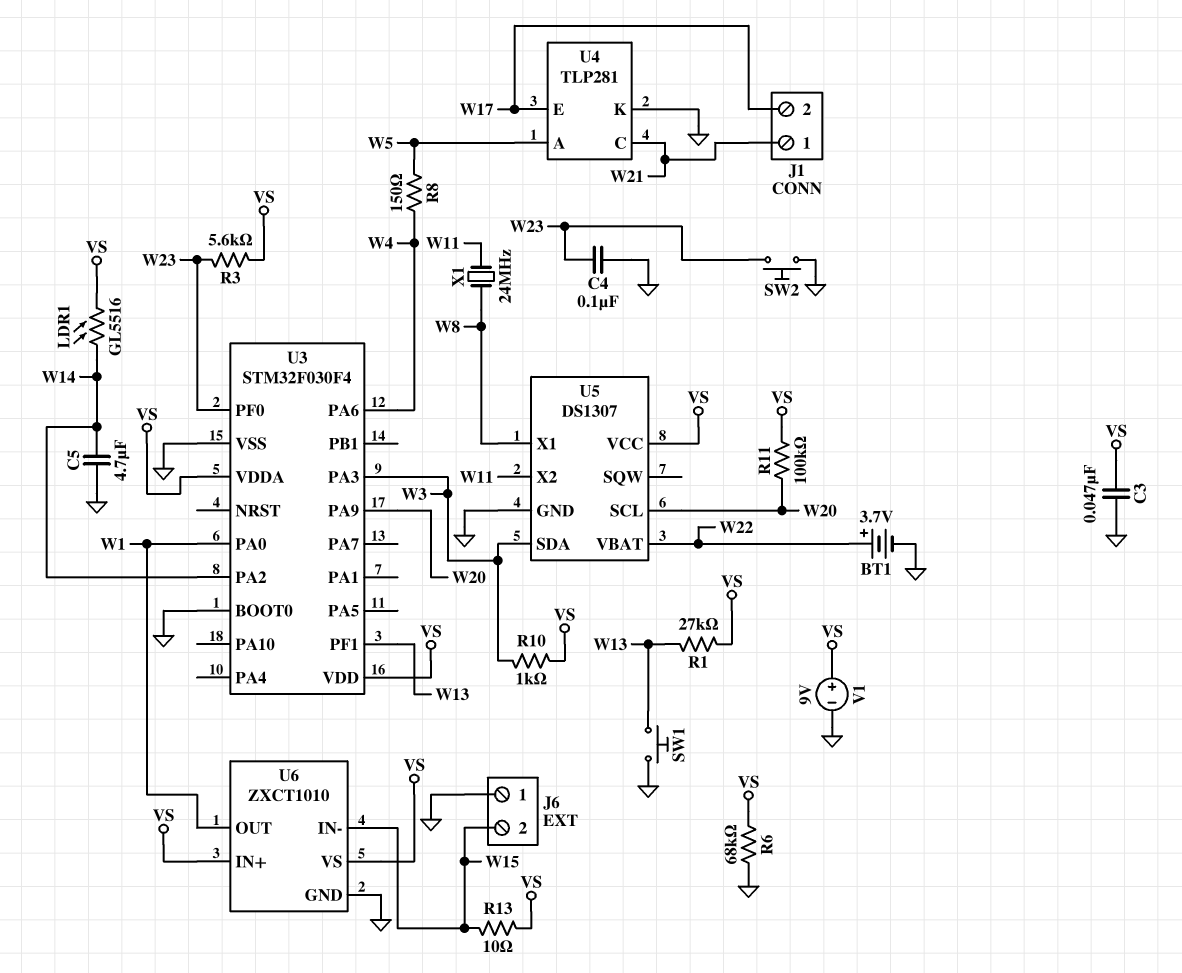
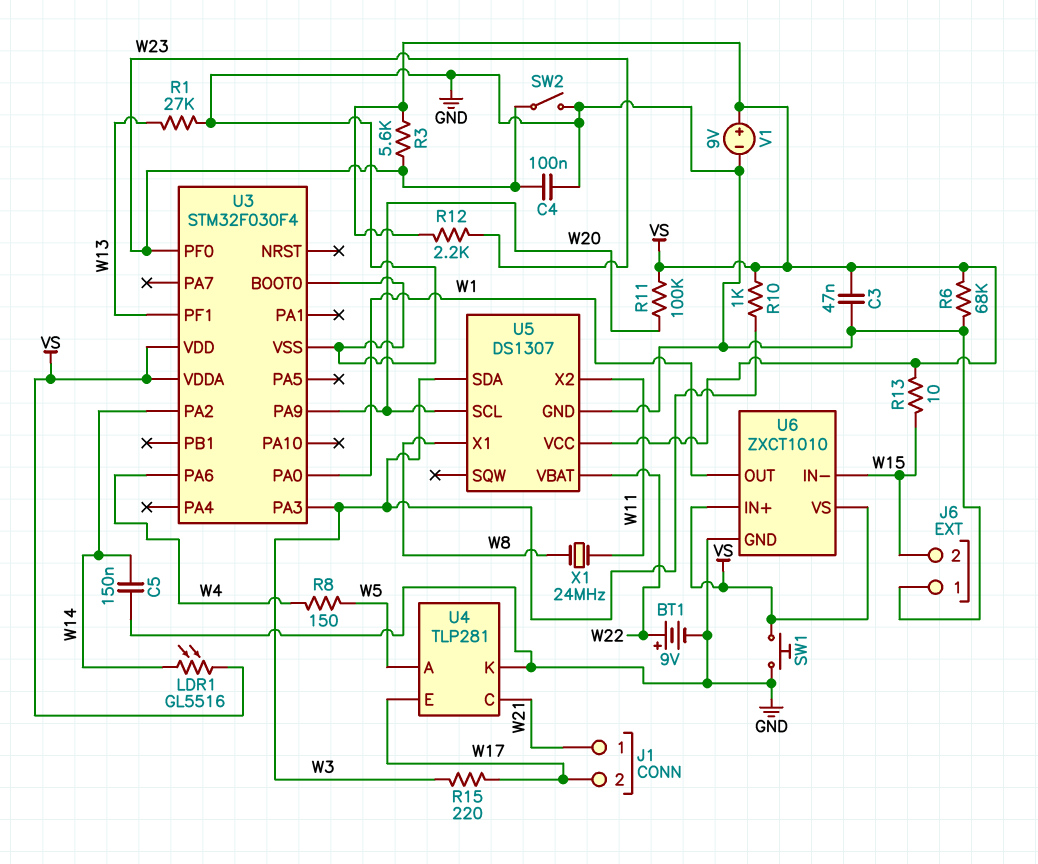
BT1: 3.7V (plus W22, minus GND) -> 9V (plus W22, minus GND)
C5: 4.7uF (GND, W14) -> 150nF (GND, W14)
R1: 27k (VS, W13) -> 27k (GND, W13)
R12: none -> 2.2k (VS, W23)
R15: none -> 220 (W3, W17)
SW1: button (GND, W13) -> button (GND, VS)
SW2: button (GND, W23) -> switch (GND, W23)

